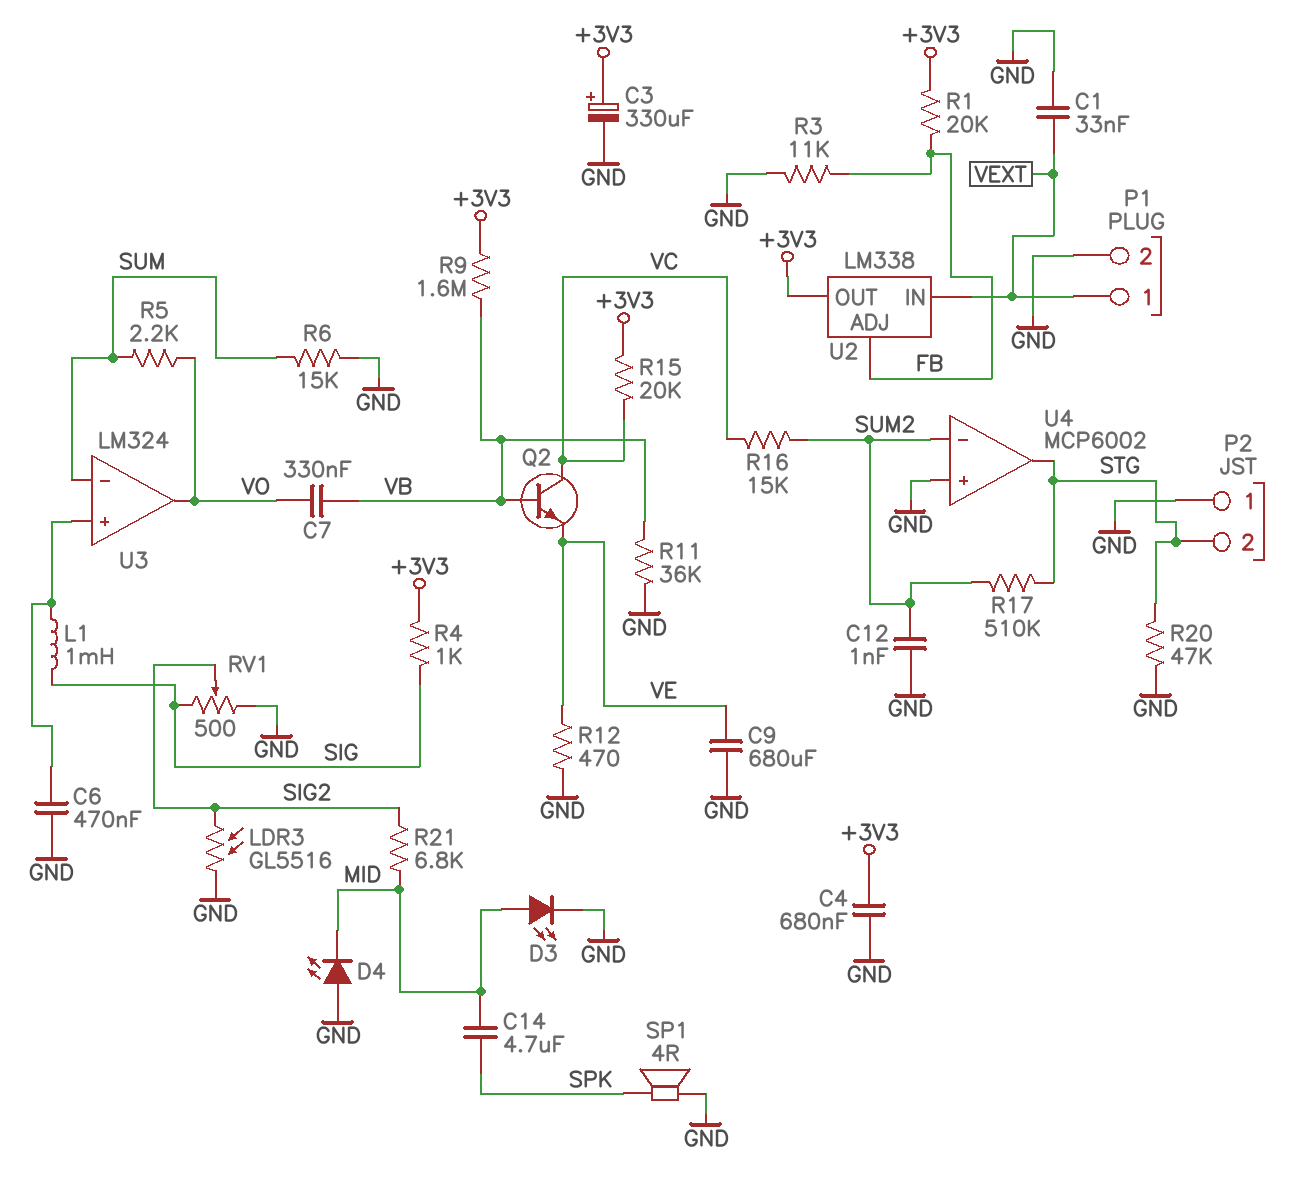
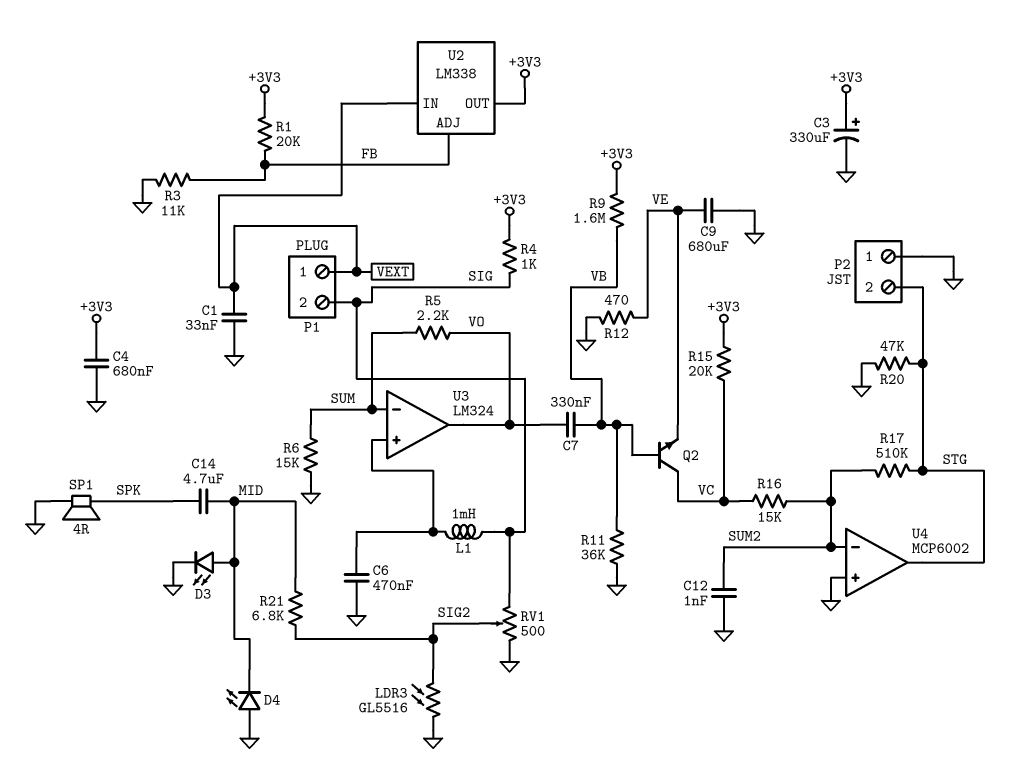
P1 pin 2: GND -> SIG

